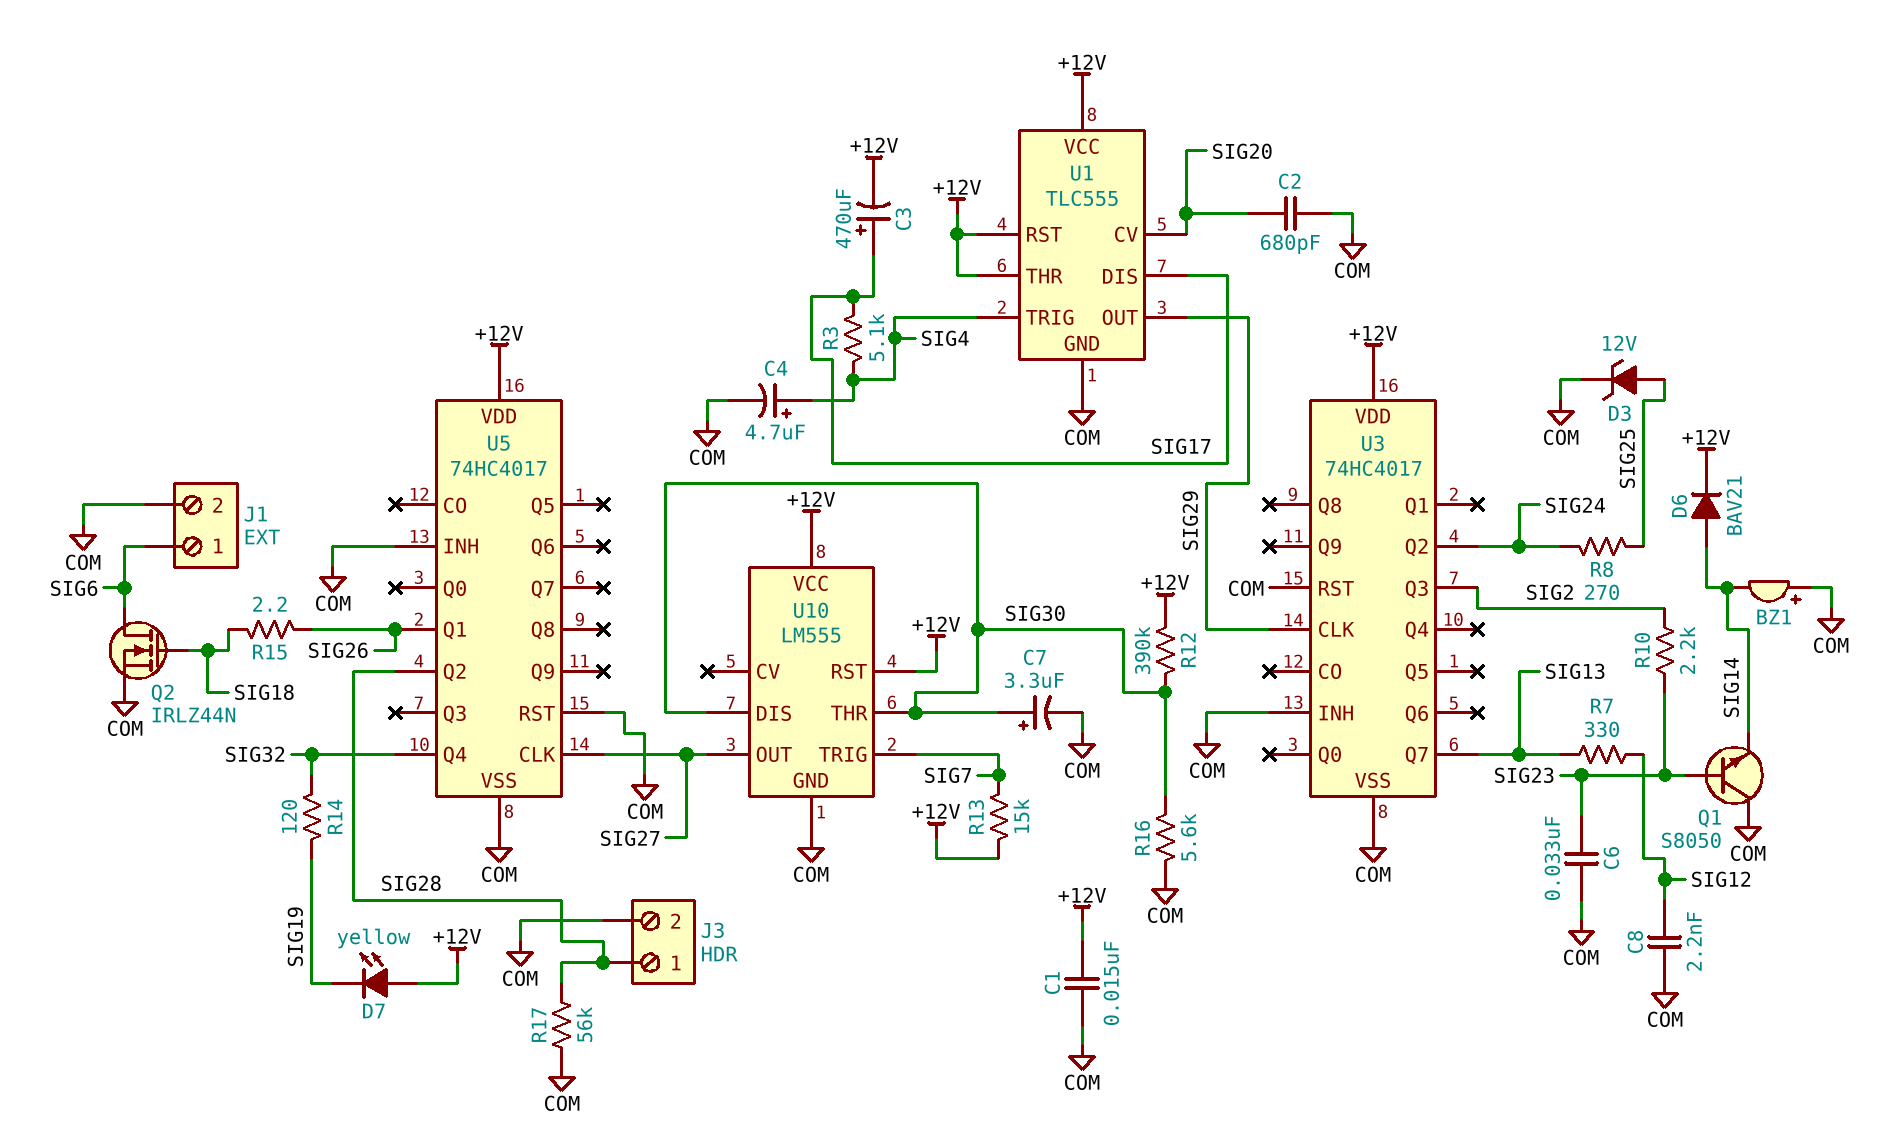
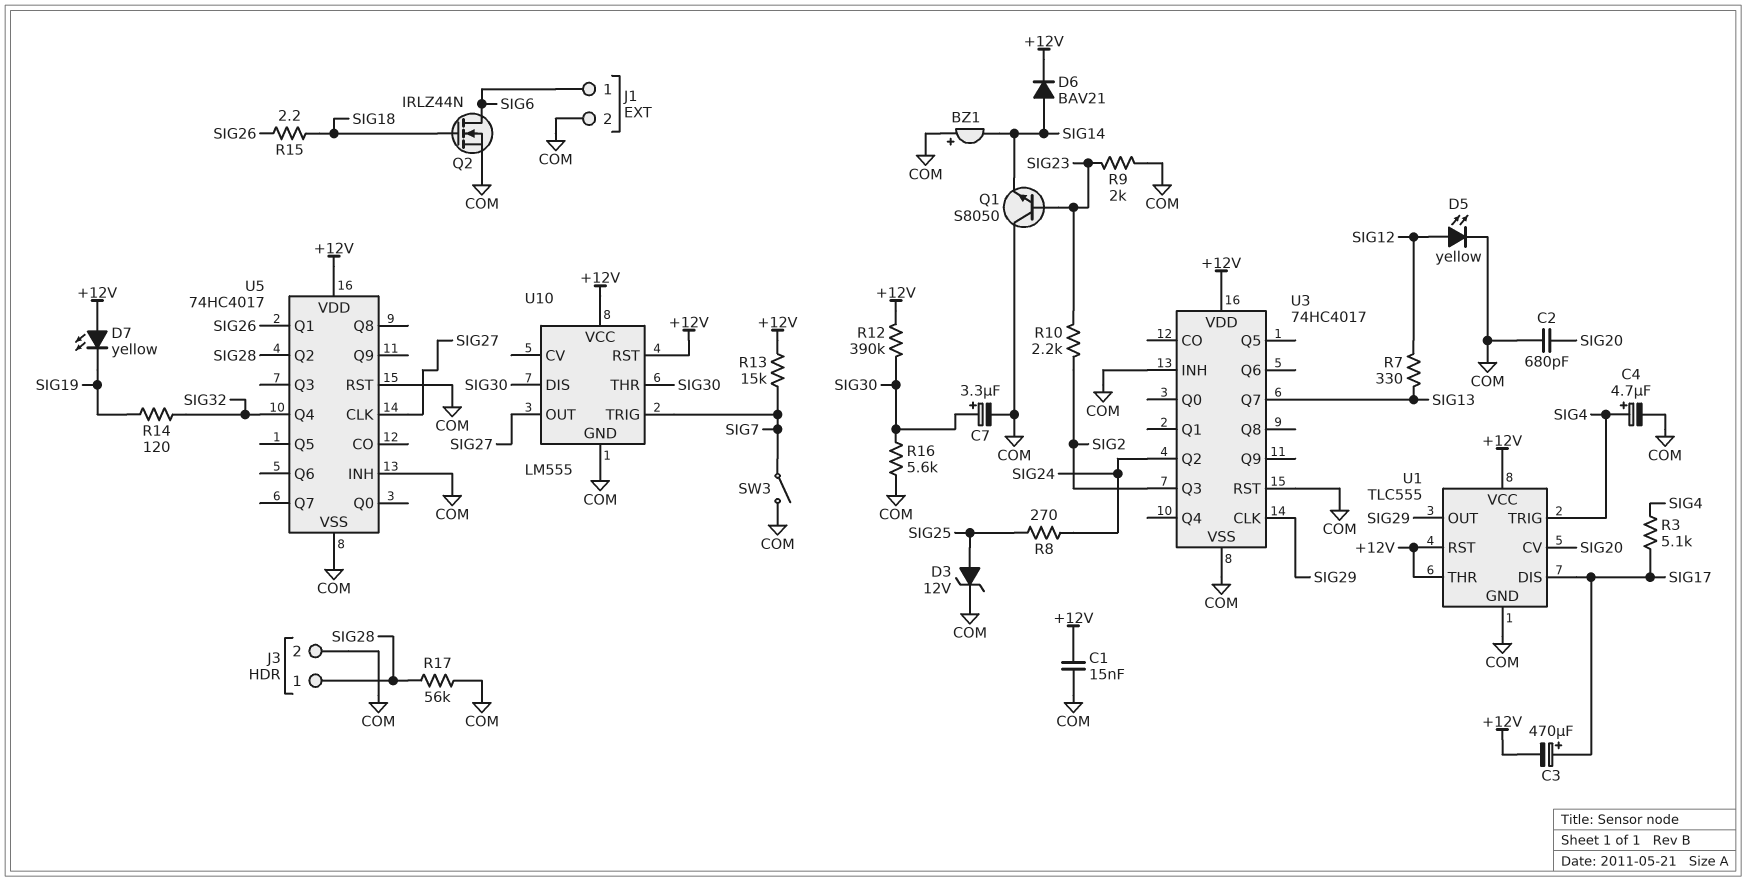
C6: 33nF (COM, SIG23) -> none
C8: 2.2nF (COM, SIG12) -> none
D5: none -> LED yellow (A SIG12, K COM)
R9: none -> 2k (COM, SIG23)
SW3: none -> switch (COM, SIG7)

